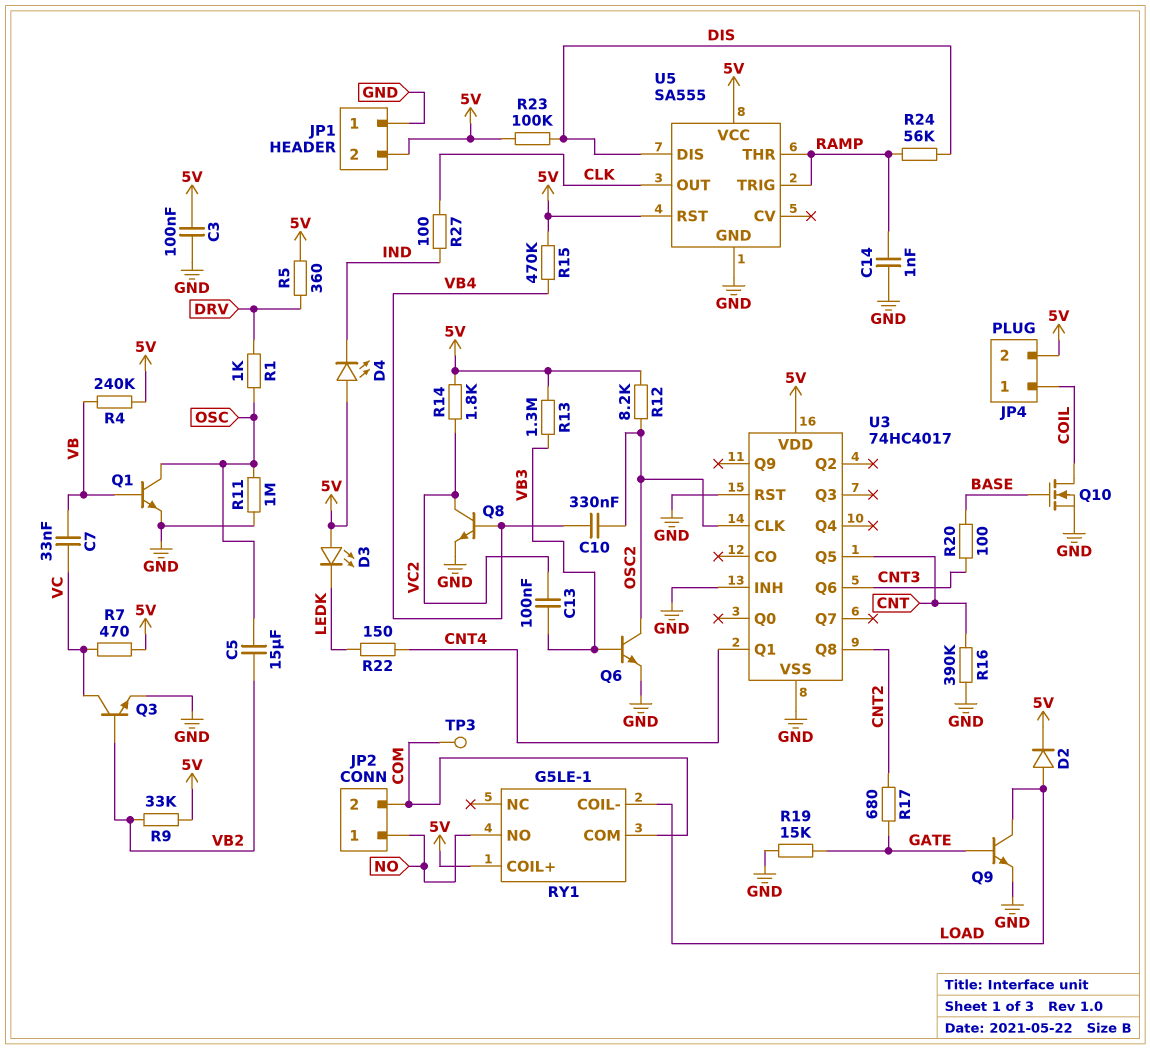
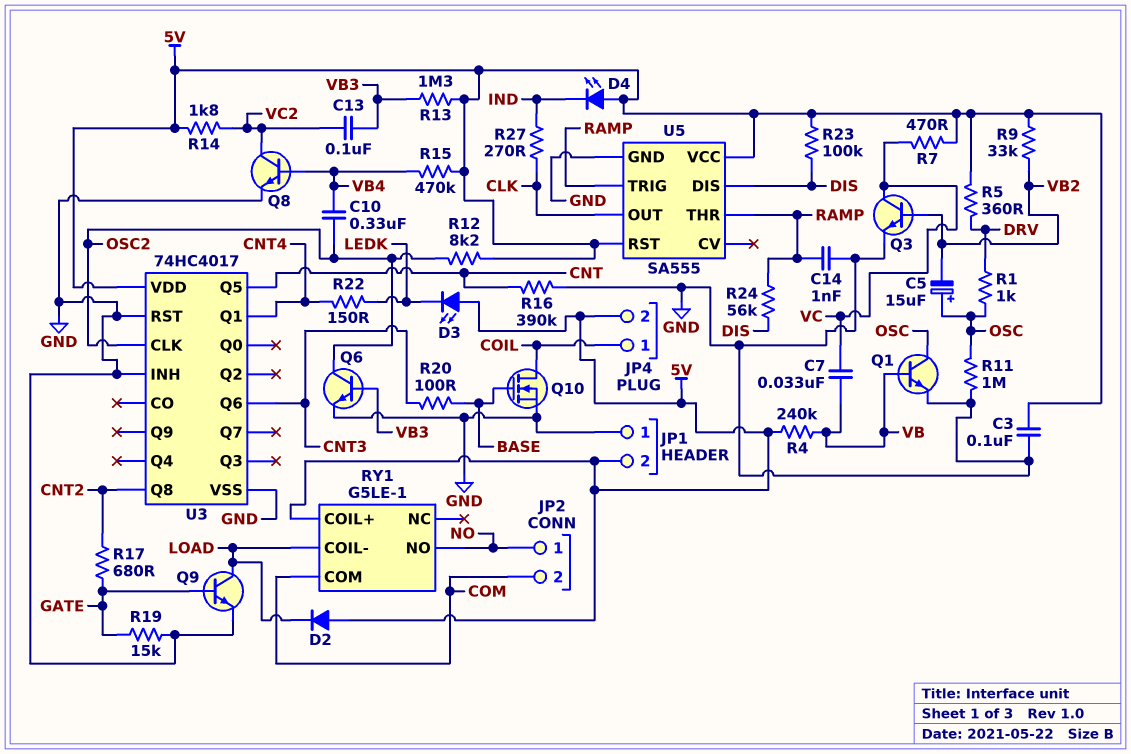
C5: 15uF (OSC, VB2) -> 15uF (plus OSC, minus VB2)
D2: diode (A LOAD, K 5V) -> diode (A 5V, K LOAD)
R27: 100 (CLK, IND) -> 270 (CLK, IND)
TP3: test point (COM) -> none

